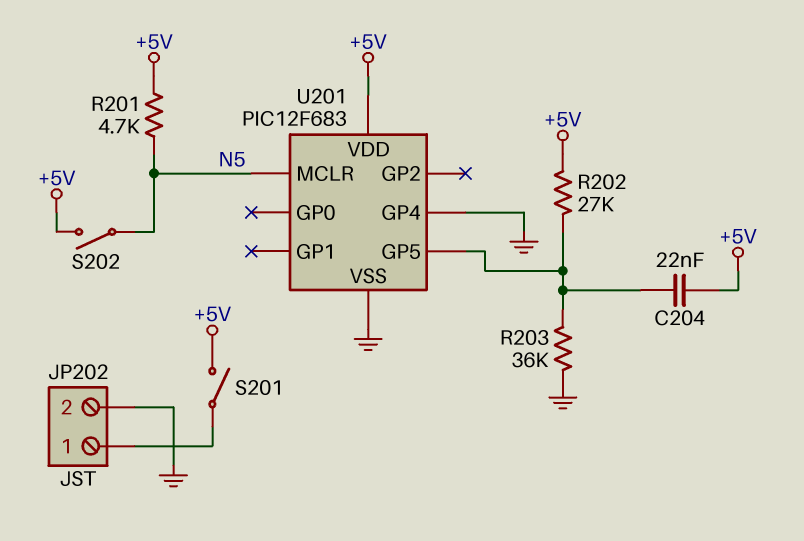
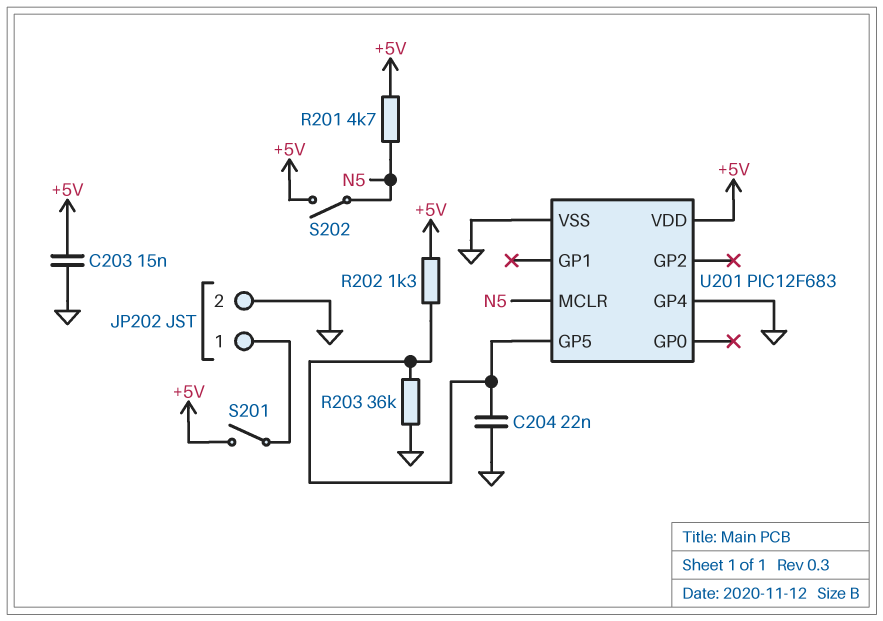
C203: none -> 15nF (+5V, GND)
C204: 22nF (+5V, U201/GP5) -> 22nF (GND, U201/GP5)
R202: 27k (+5V, U201/GP5) -> 1.3k (+5V, U201/GP5)

